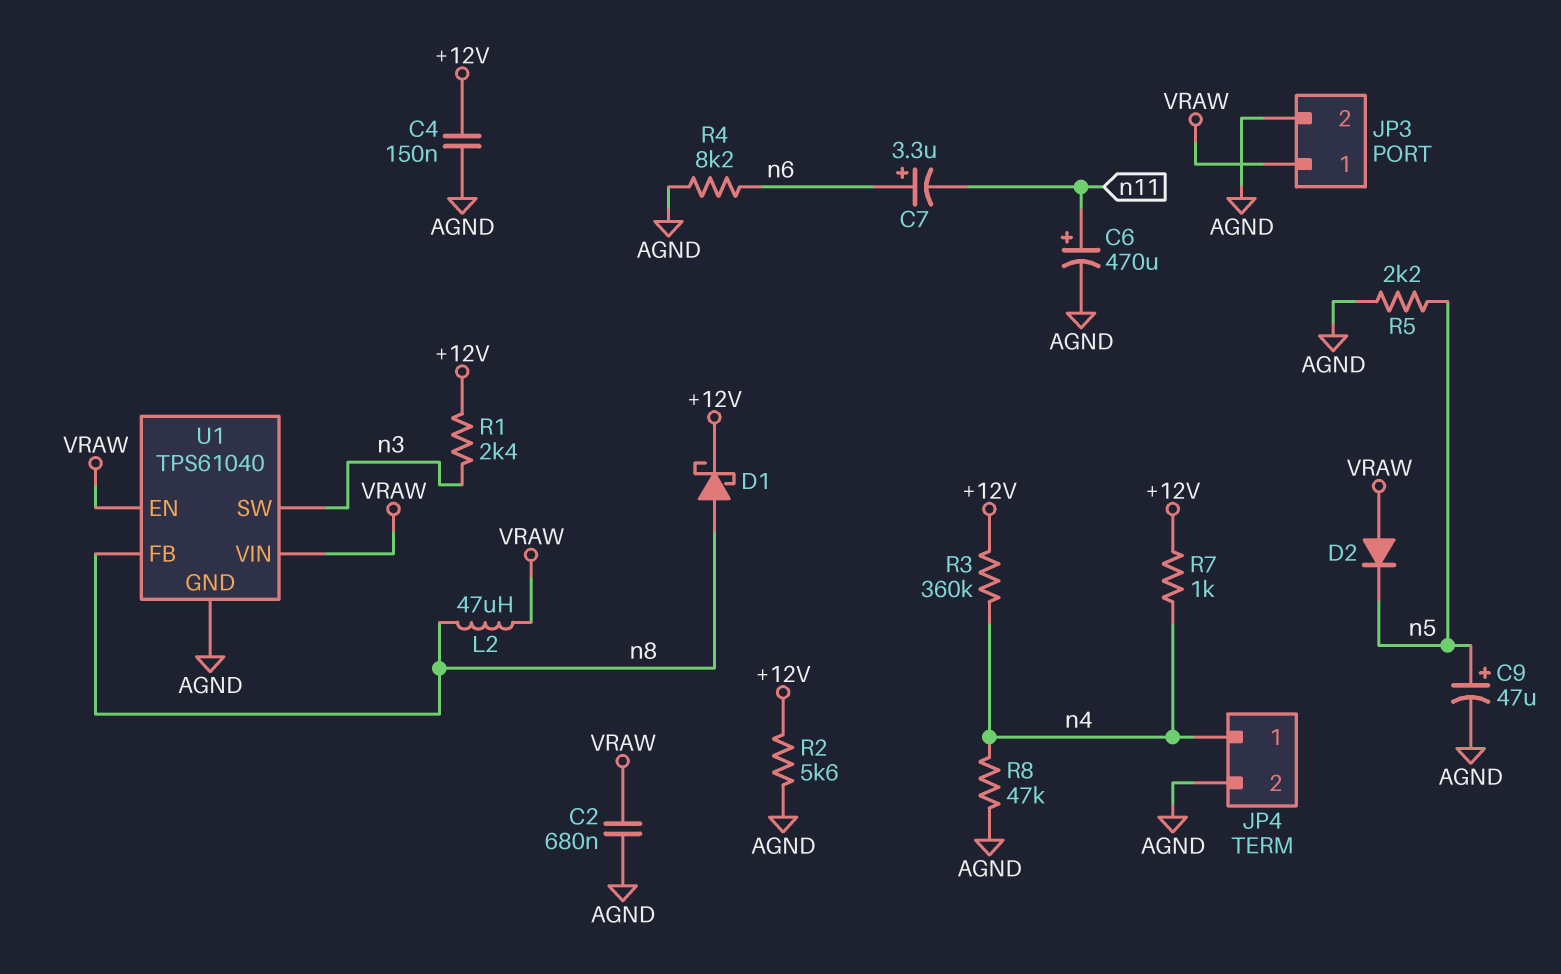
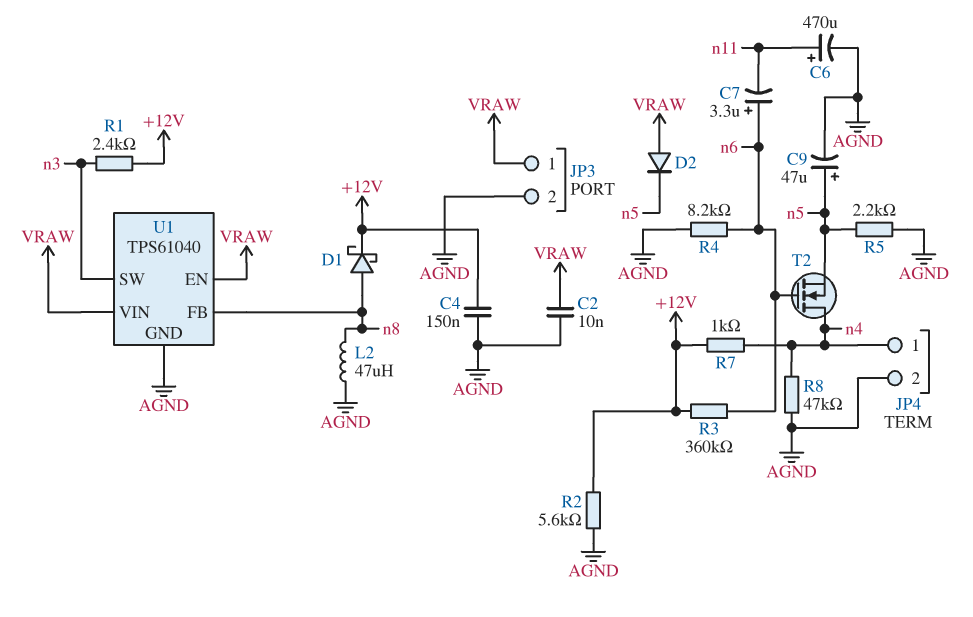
C2: 680nF (AGND, VRAW) -> 10nF (AGND, VRAW)
L2: 47uH (VRAW, n8) -> 47uH (AGND, n8)
R3: 360k (+12V, n4) -> 360k (+12V, n6)
T2: none -> NMOS (G n6, D n4, S n5)

